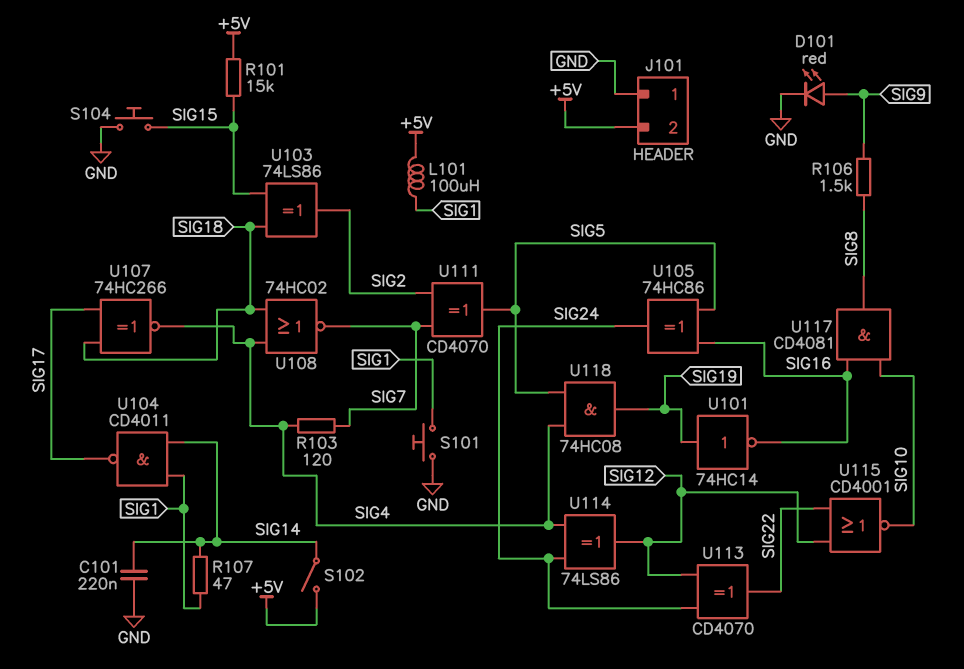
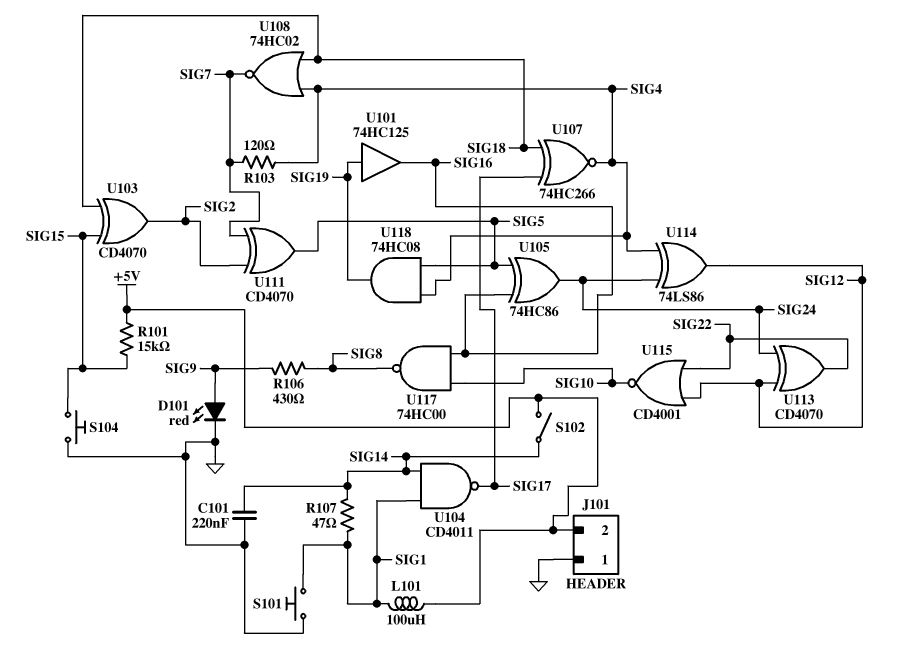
R106: 1.5k (SIG8, SIG9) -> 430 (SIG8, SIG9)
U101: NOT 74HC14 (in SIG19, out SIG16) -> buffer 74HC125 (in SIG19, out SIG16)
U103: XOR 74LS86 (in SIG15, in SIG18, out SIG2) -> XOR CD4070 (in SIG15, in SIG18, out SIG2)
U117: AND CD4081 (in SIG10, in SIG16, out SIG8) -> NAND 74HC00 (in SIG10, in SIG16, out SIG8)

